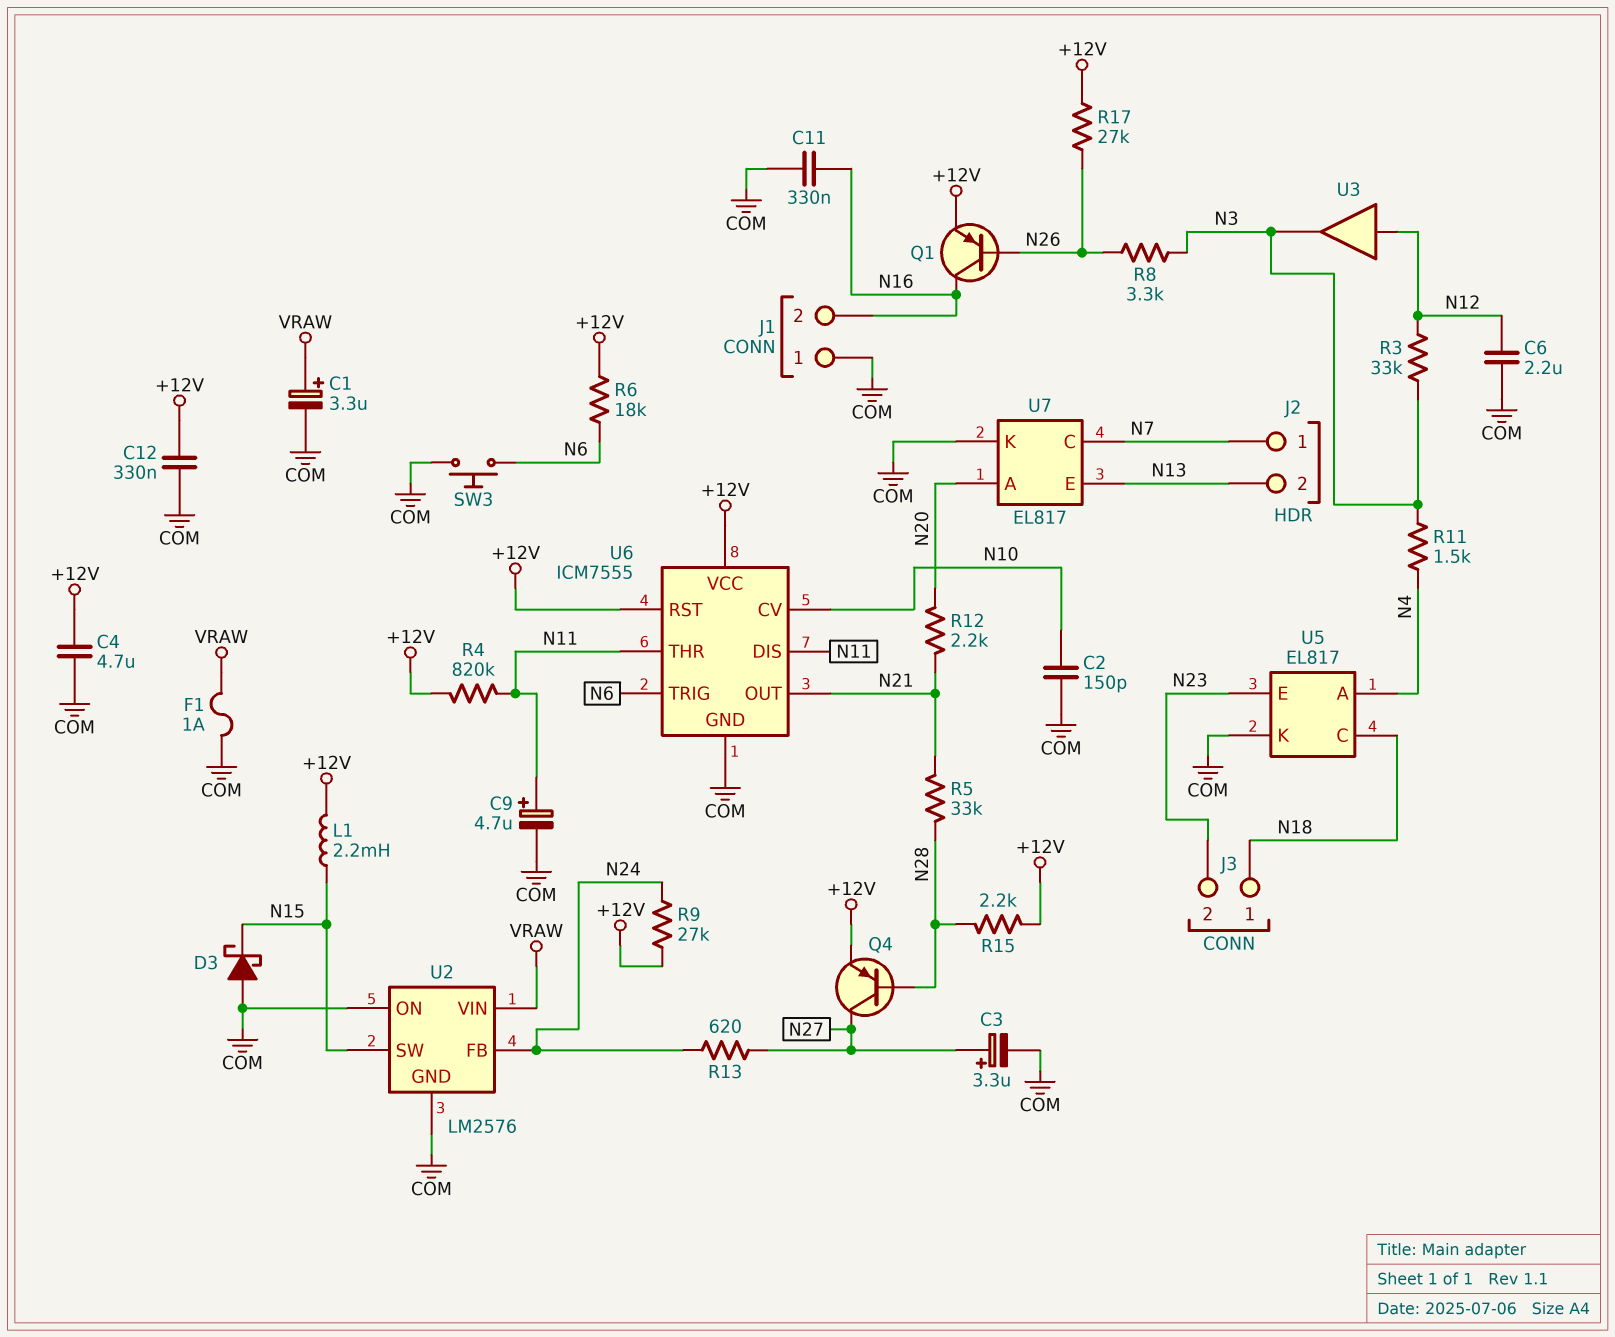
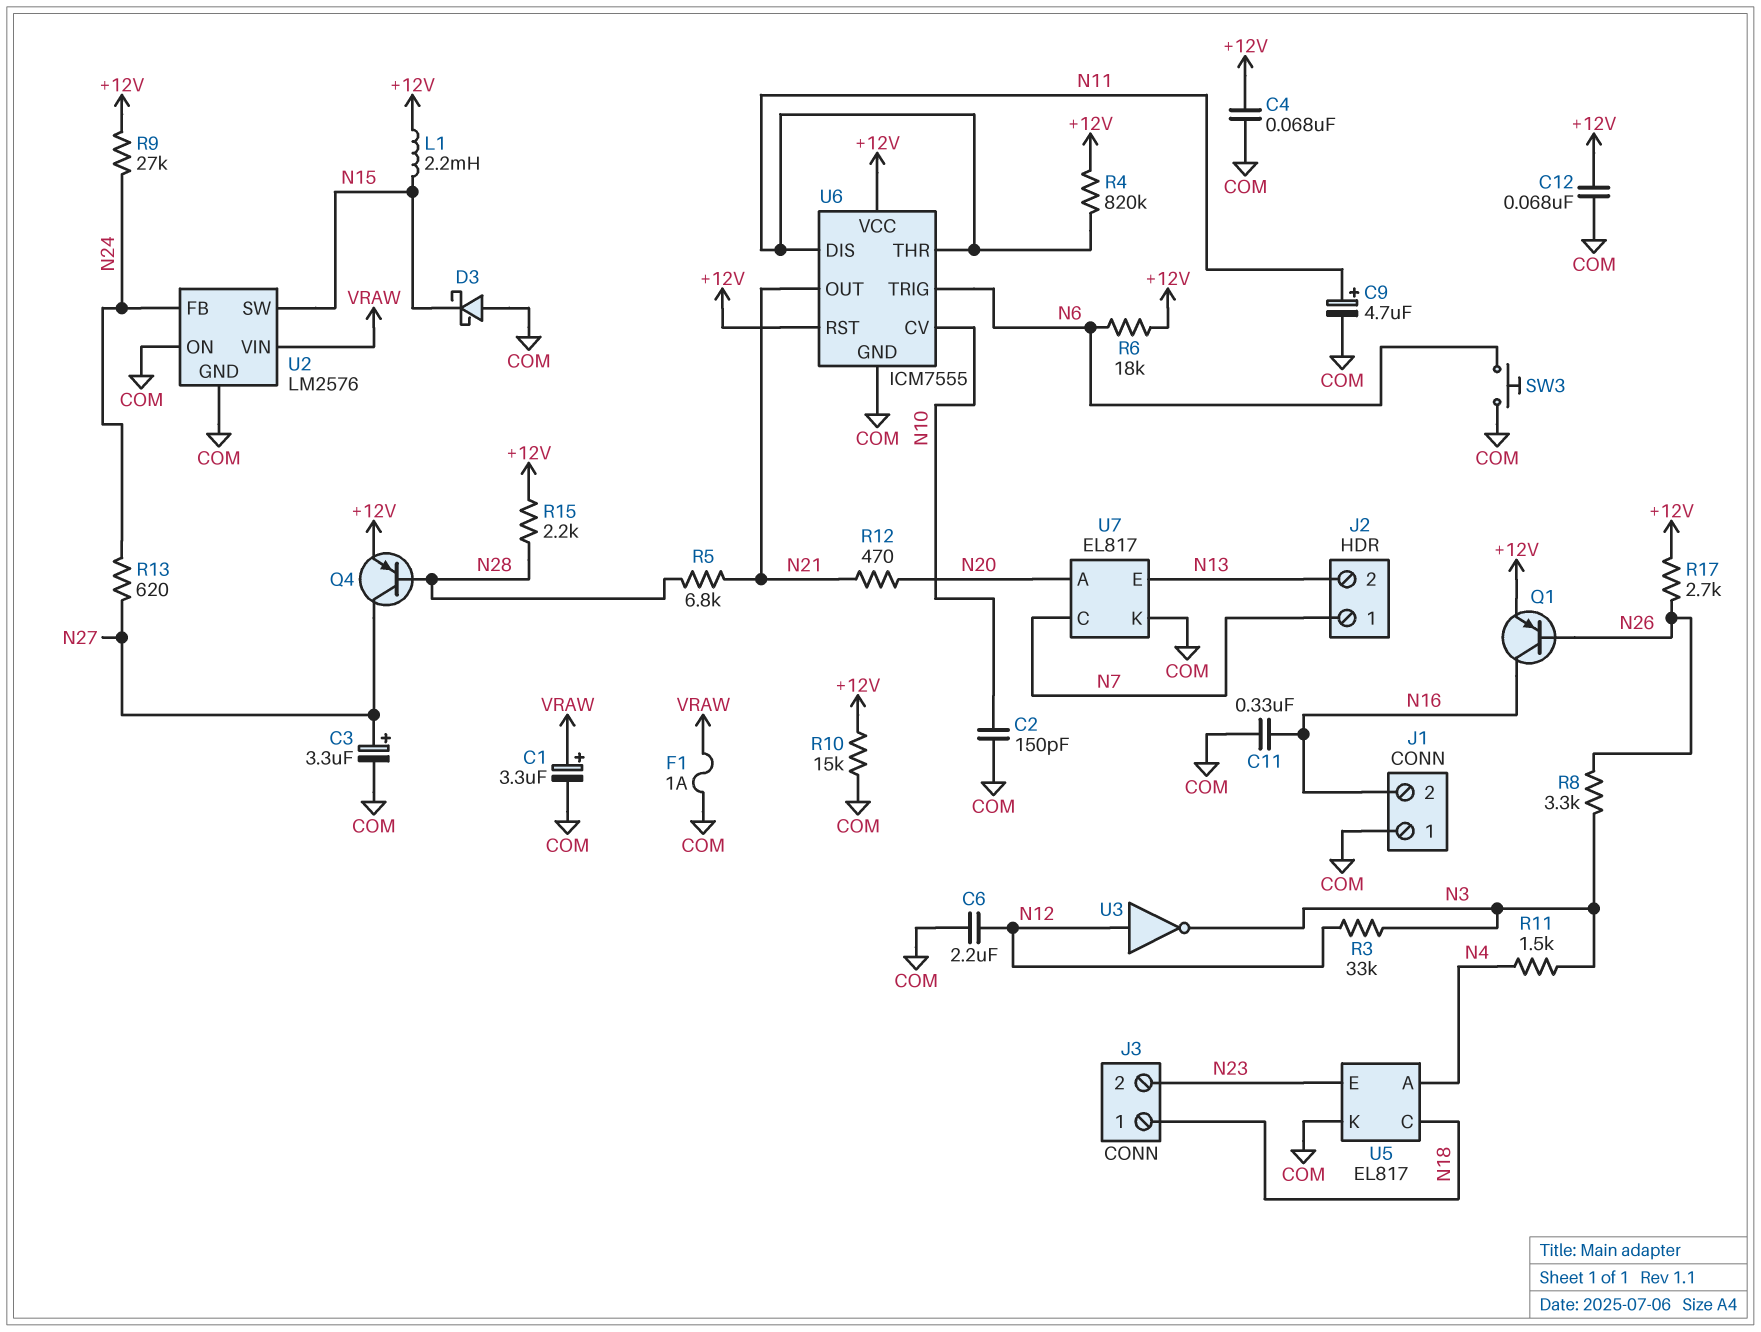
C4: 4.7uF (+12V, COM) -> 68nF (+12V, COM)
C12: 330nF (+12V, COM) -> 68nF (+12V, COM)
R5: 33k (N21, N28) -> 6.8k (N21, N28)
R10: none -> 15k (+12V, COM)
R12: 2.2k (N20, N21) -> 470 (N20, N21)
R17: 27k (+12V, N26) -> 2.7k (+12V, N26)
U3: buffer (in N12, out N3) -> NOT (in N12, out N3)

